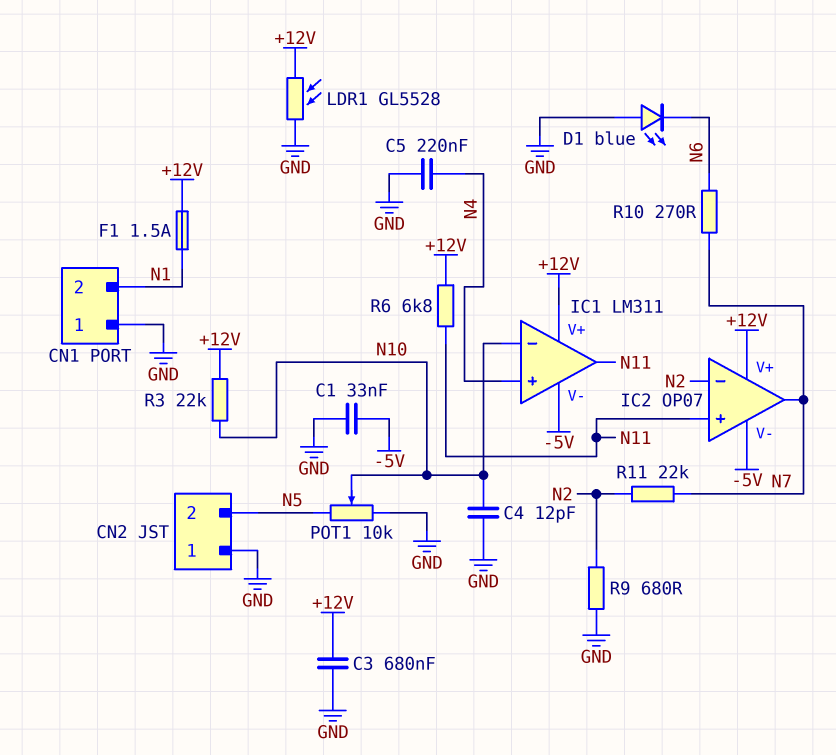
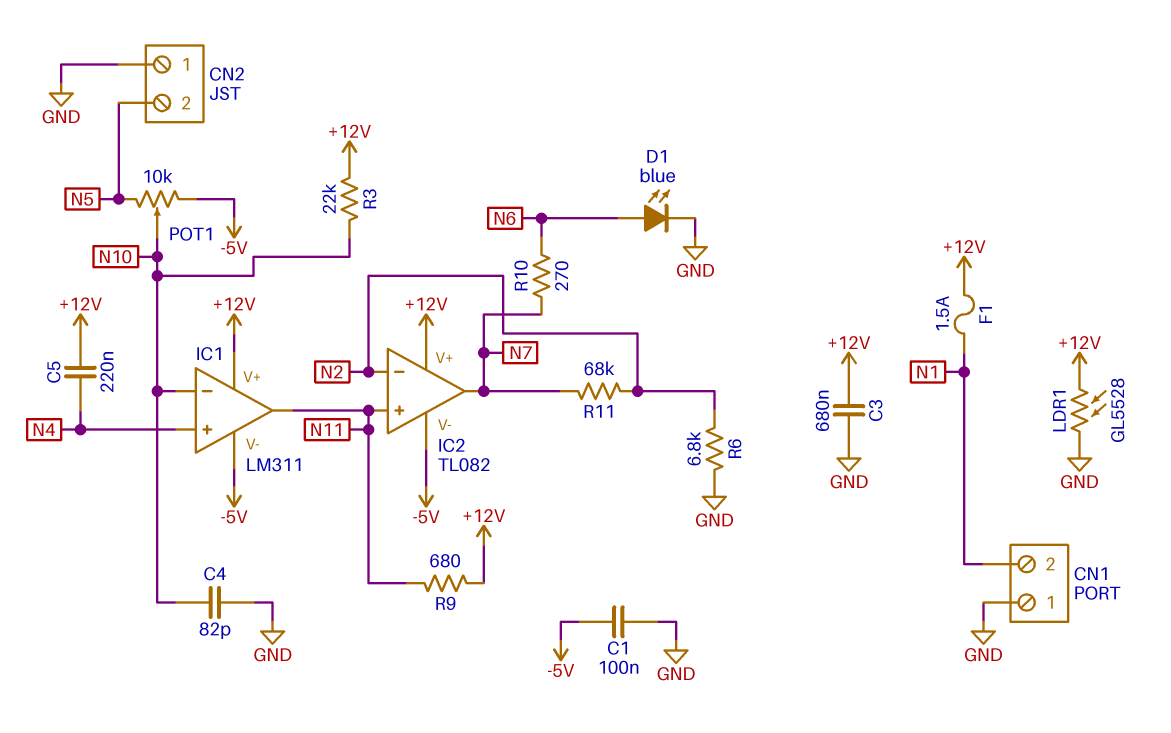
C1: 33nF (-5V, GND) -> 100nF (-5V, GND)
C4: 12pF (GND, N10) -> 82pF (GND, N10)
C5: 220nF (GND, N4) -> 220nF (+12V, N4)
D1: LED blue (A GND, K N6) -> LED blue (A N6, K GND)
IC2: OP07 -> TL082
POT1: 10k (GND, N5, wiper N10) -> 10k (-5V, N5, wiper N10)
R6: 6.8k (+12V, N11) -> 6.8k (GND, N2)
R9: 680 (GND, N2) -> 680 (+12V, N11)
R11: 22k (N2, N7) -> 68k (N2, N7)

